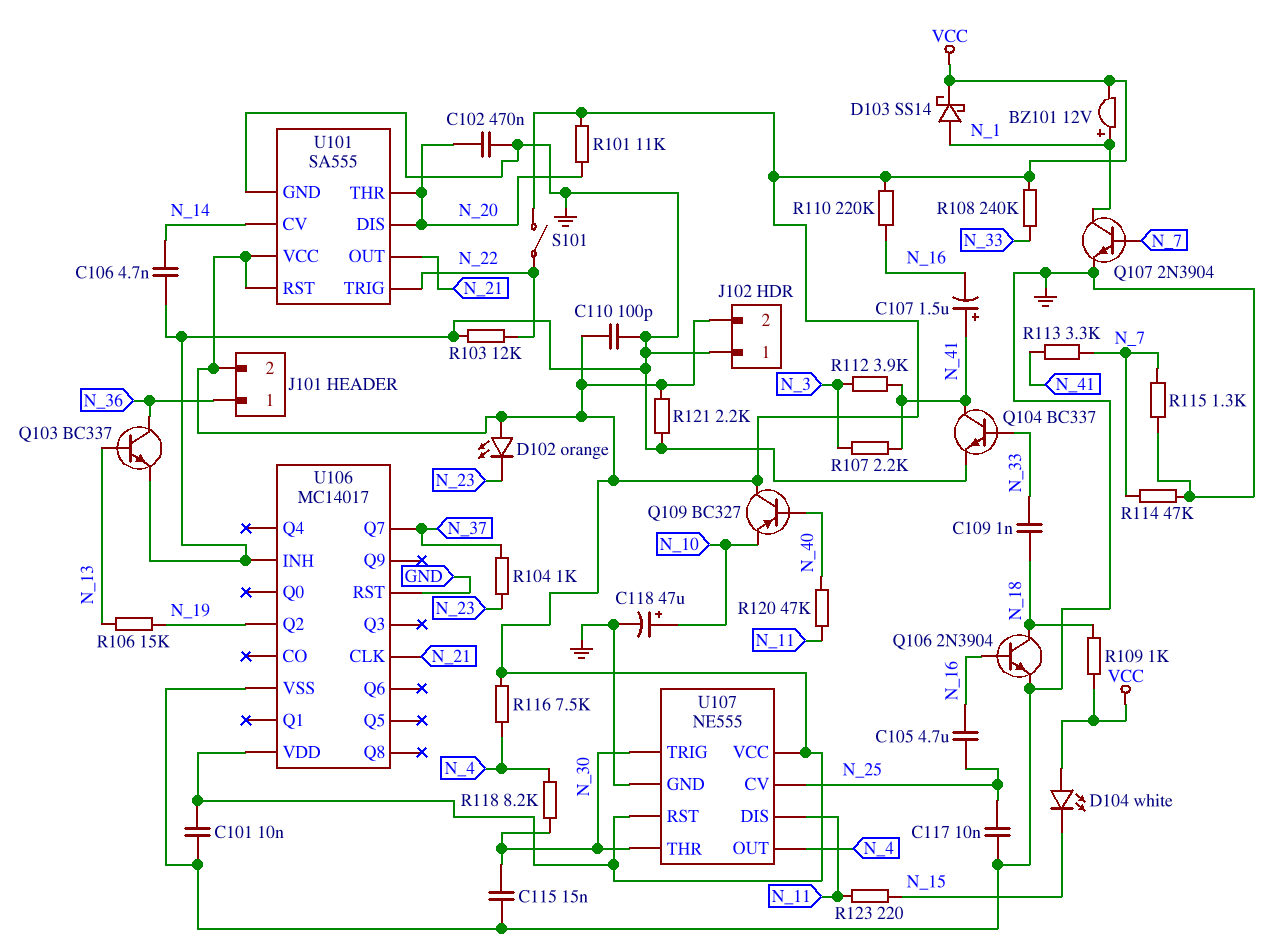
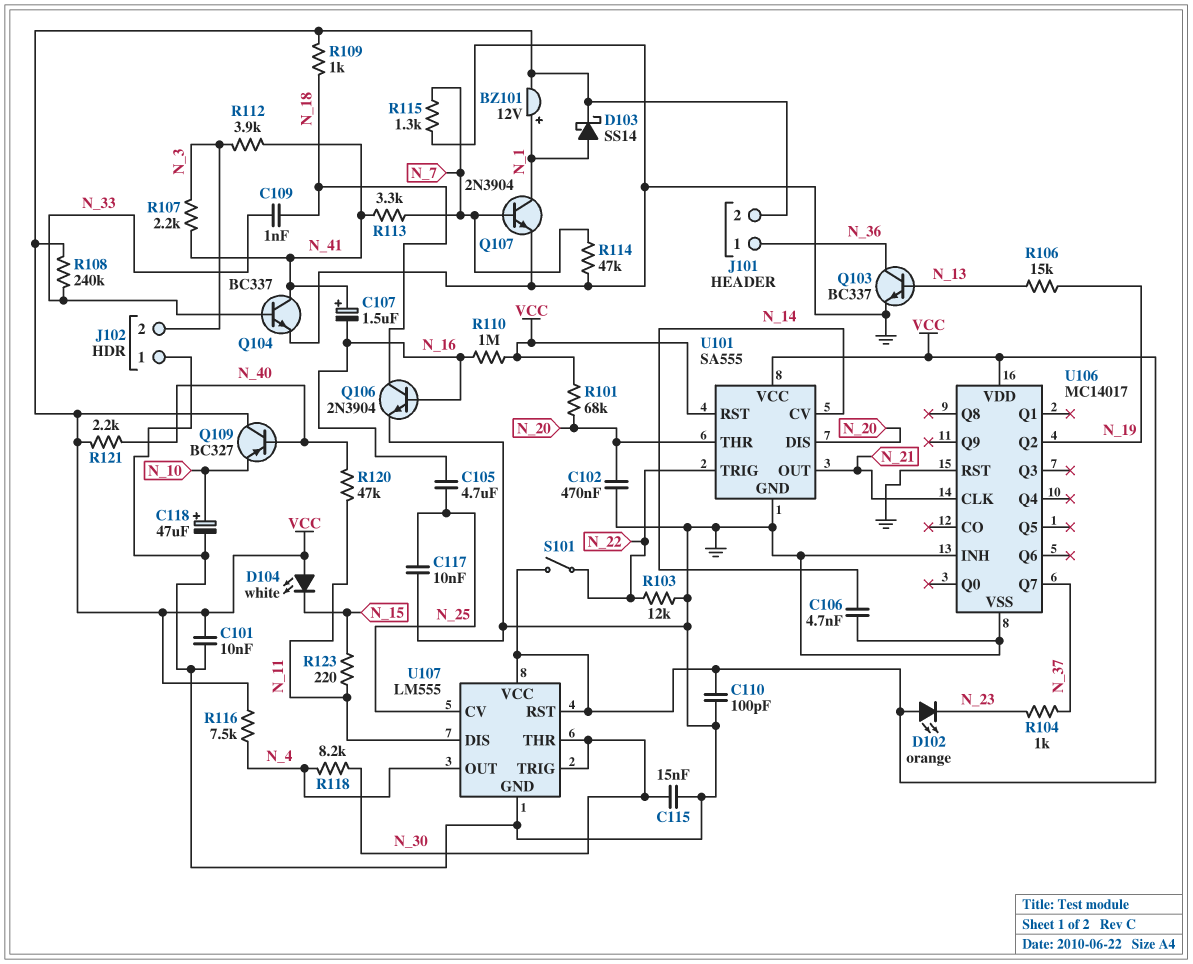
J102 pin 2: VCC -> N_3
R101: 11k (N_20, VCC) -> 68k (N_20, VCC)
R110: 220k (N_16, VCC) -> 1M (N_16, VCC)
R121: 2.2k (GND, VCC) -> 2.2k (N_40, VCC)
U107: NE555 -> LM555

